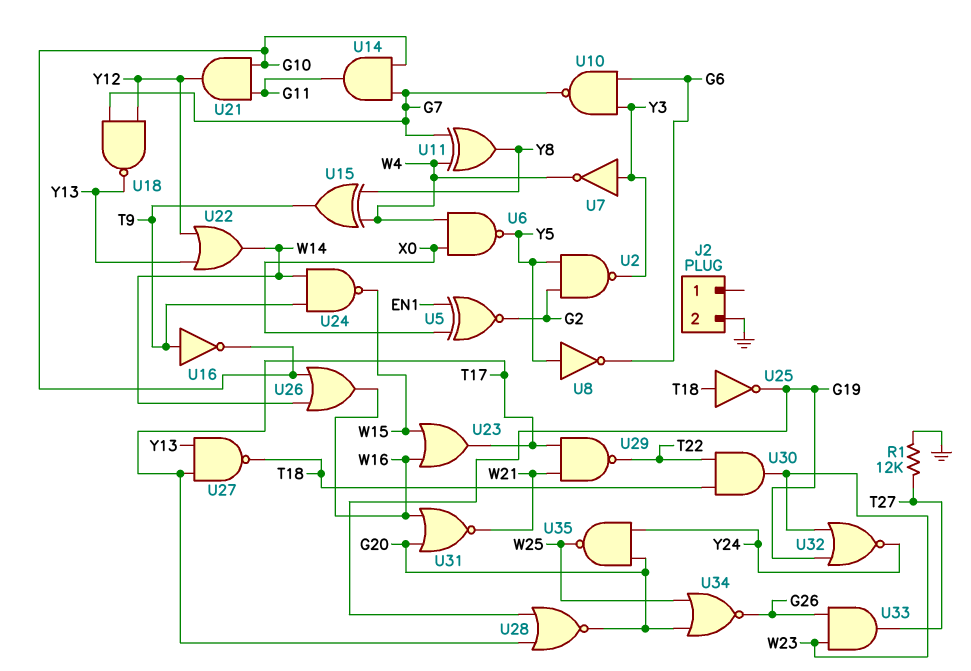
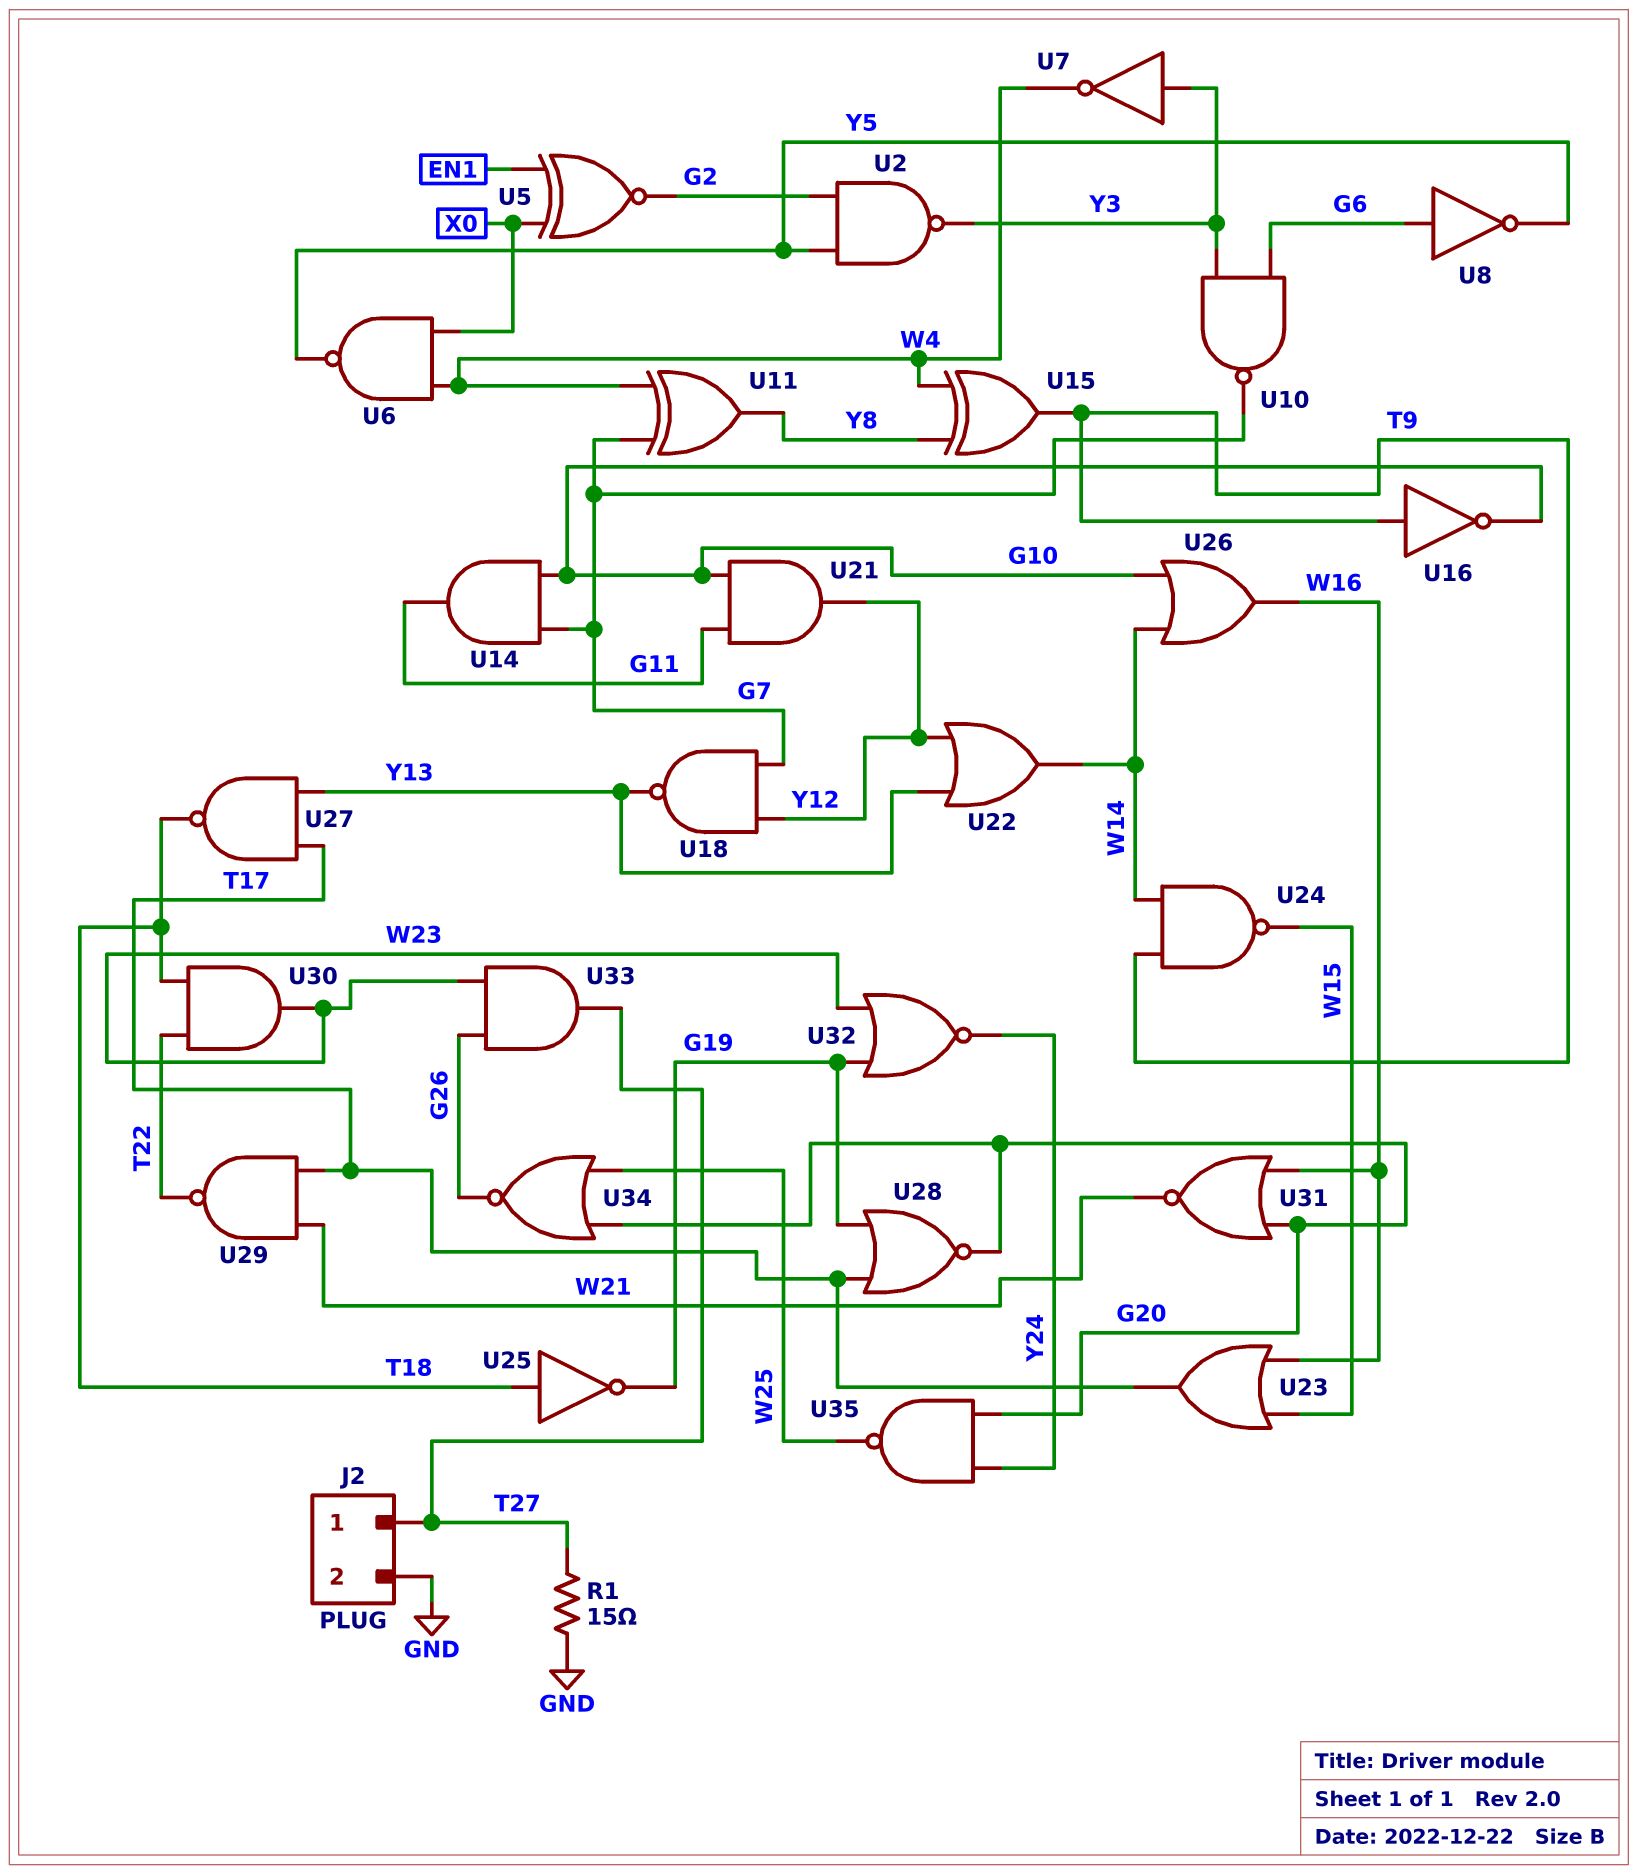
J2 pin 1: none -> T27
R1: 12k (GND, T27) -> 15 (GND, T27)
U8: NOT (in Y5, out G6) -> NOT (in G6, out Y5)

